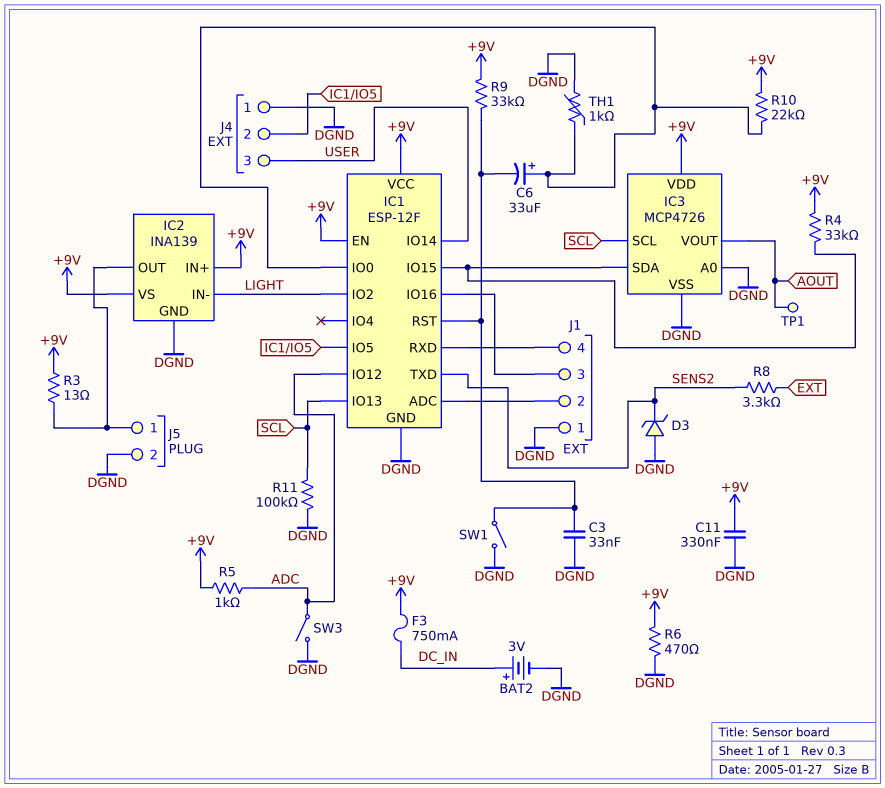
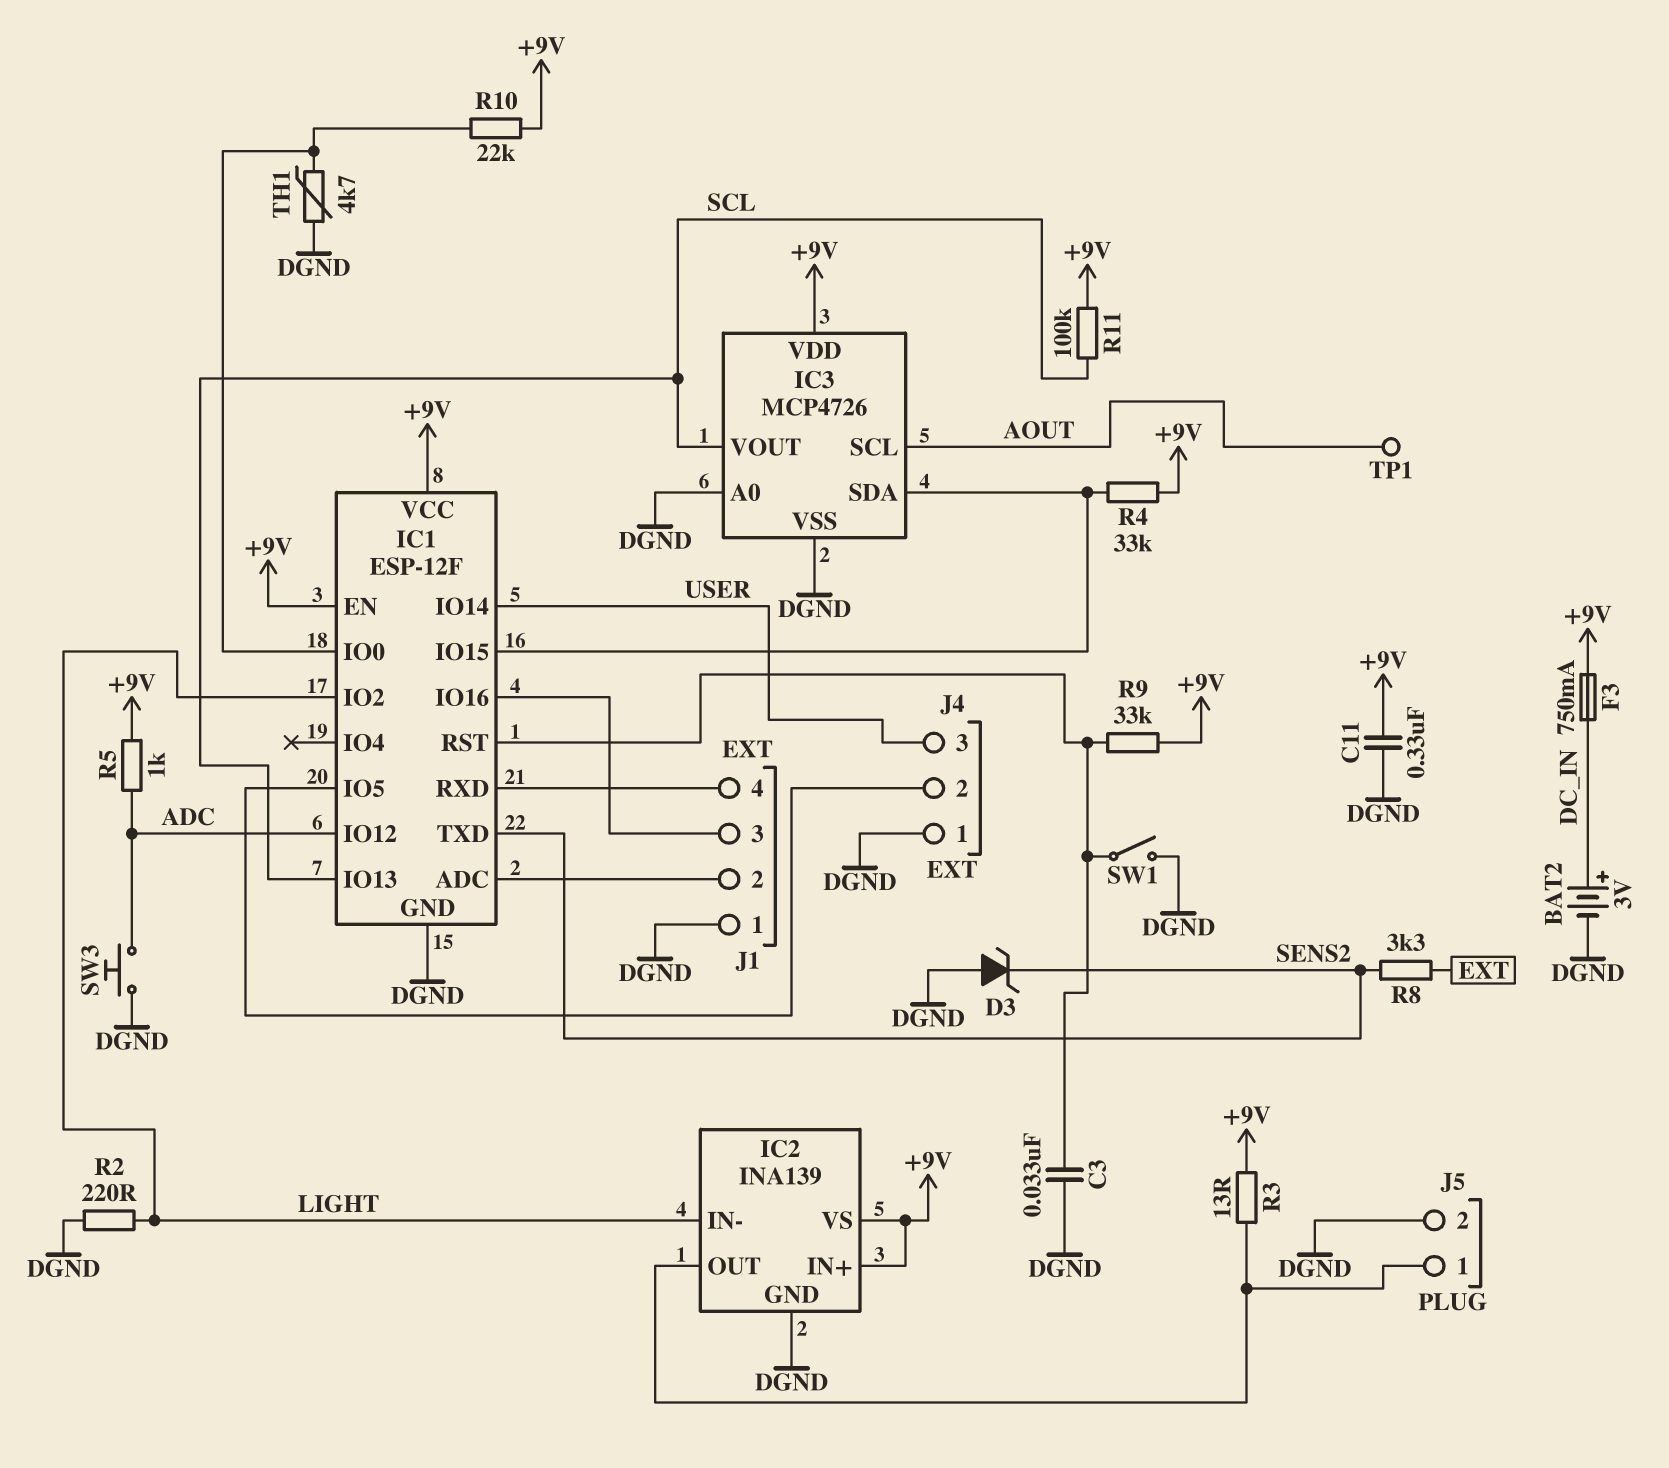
C6: 33uF (plus IC1/IO0, minus IC1/RST) -> none
IC3 pin SCL: SCL -> AOUT
IC3 pin VOUT: AOUT -> SCL
R2: none -> 220 (DGND, LIGHT)
R6: 470 (+9V, DGND) -> none
R11: 100k (DGND, SCL) -> 100k (+9V, SCL)
SW3: switch (ADC, DGND) -> button (ADC, DGND)
TH1: 1k (DGND, IC1/IO0) -> 4.7k (DGND, IC1/IO0)

